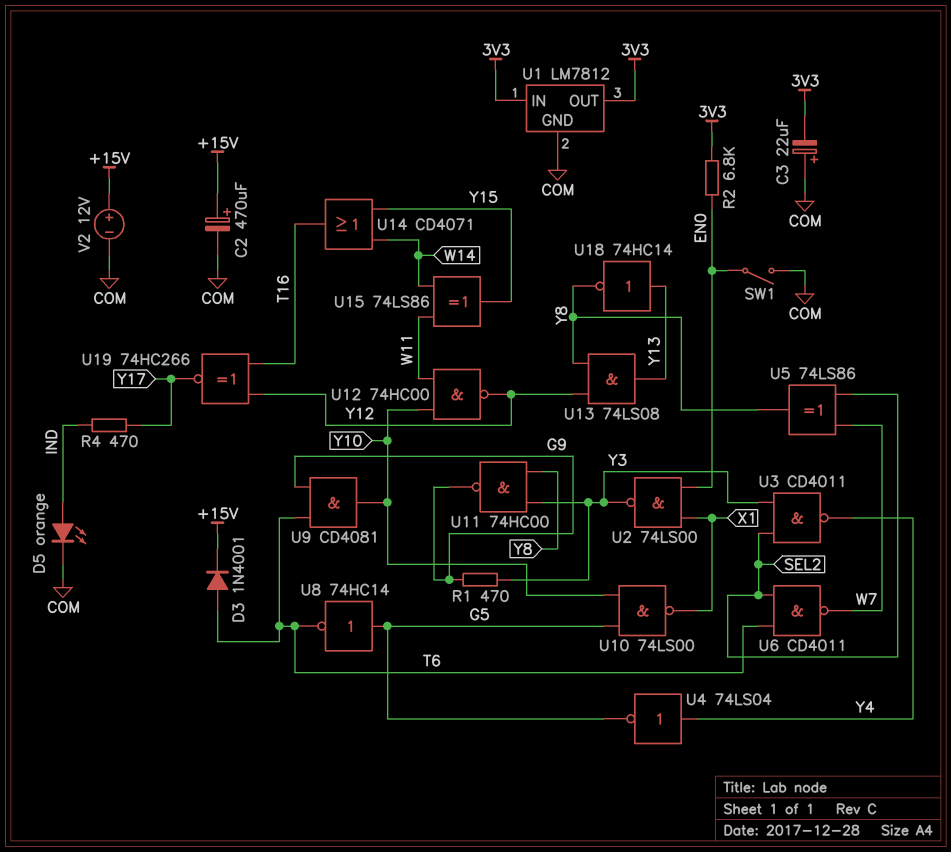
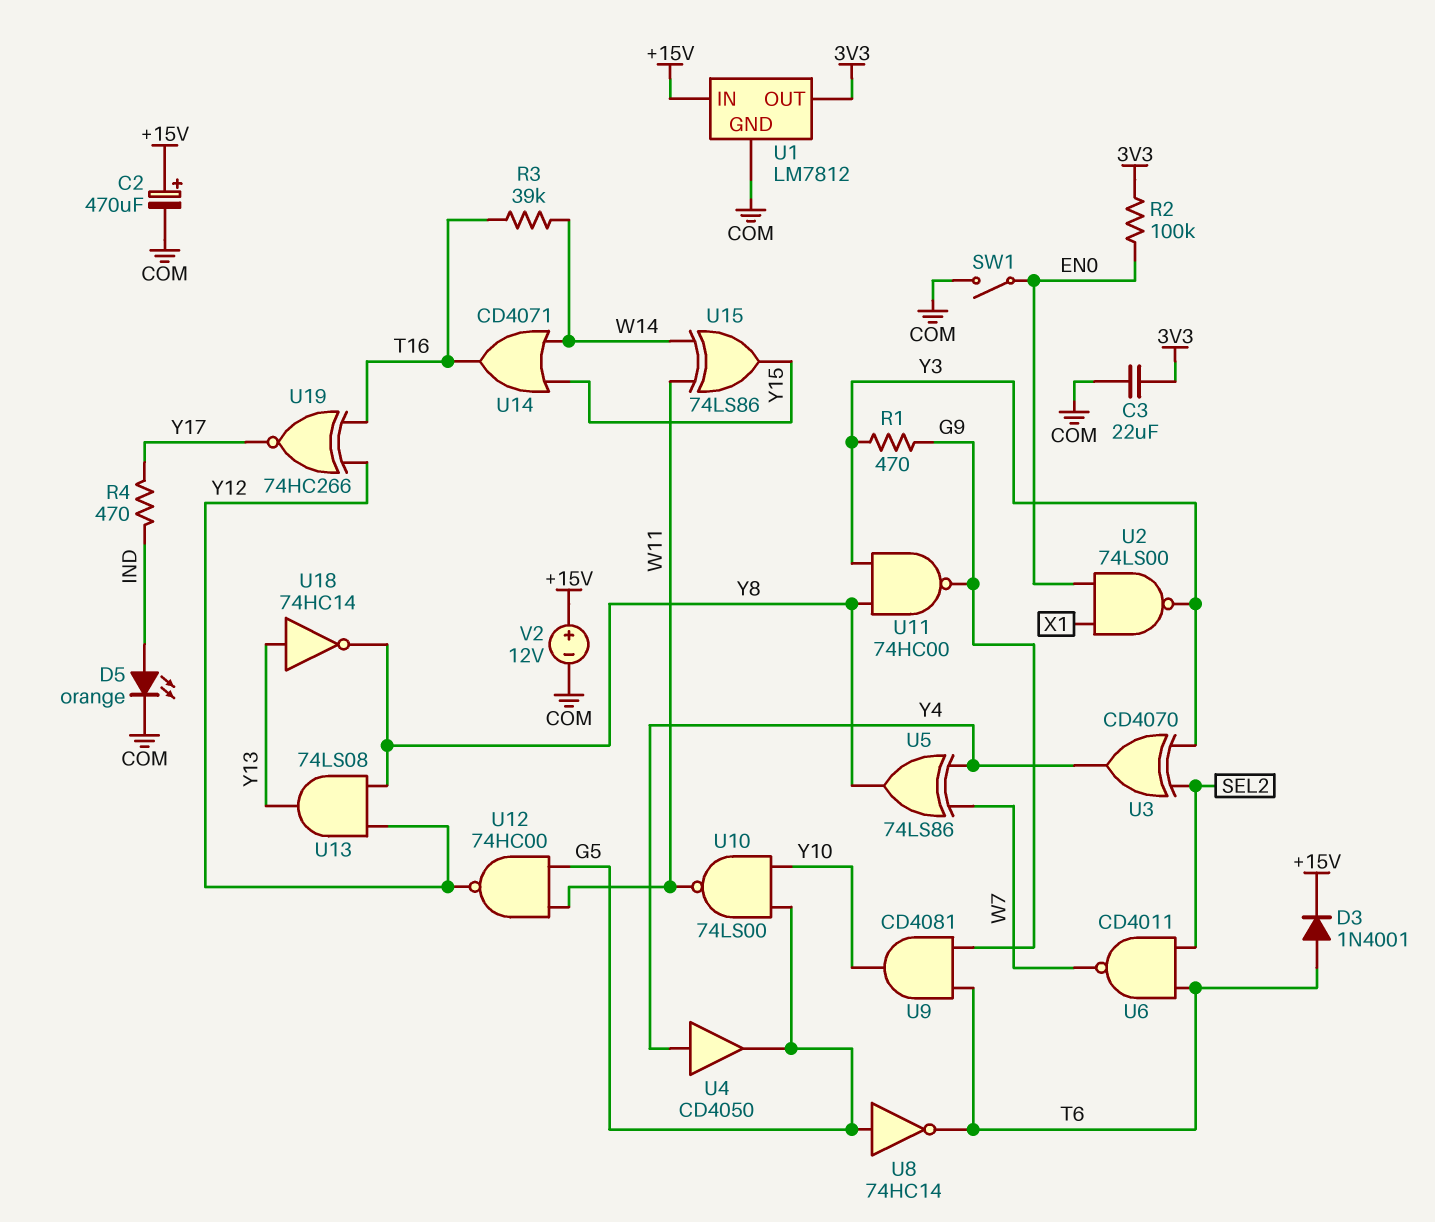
C3: 22uF (plus COM, minus 3V3) -> 22uF (3V3, COM)
R2: 6.8k (3V3, EN0) -> 100k (3V3, EN0)
R3: none -> 39k (T16, W14)
U1 pin IN: 3V3 -> +15V
U3: NAND CD4011 (in SEL2, in Y3, out Y4) -> XOR CD4070 (in SEL2, in Y3, out Y4)
U4: NOT 74LS04 (in Y4, out G5) -> buffer CD4050 (in Y4, out G5)
U5: XOR 74LS86 (in SEL2, in W7, out Y8) -> XOR 74LS86 (in W7, in Y4, out Y8)
U10: NAND 74LS00 (in G5, in Y10, out X1) -> NAND 74LS00 (in G5, in Y10, out W11)
U12: NAND 74HC00 (in W11, in Y10, out Y12) -> NAND 74HC00 (in G5, in W11, out Y12)

